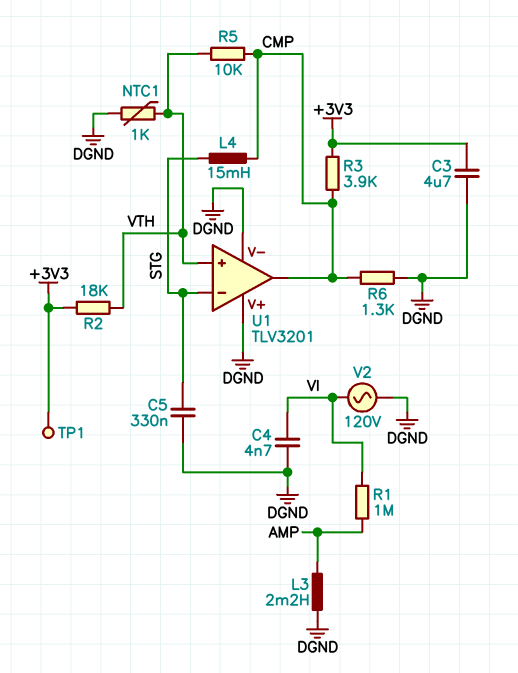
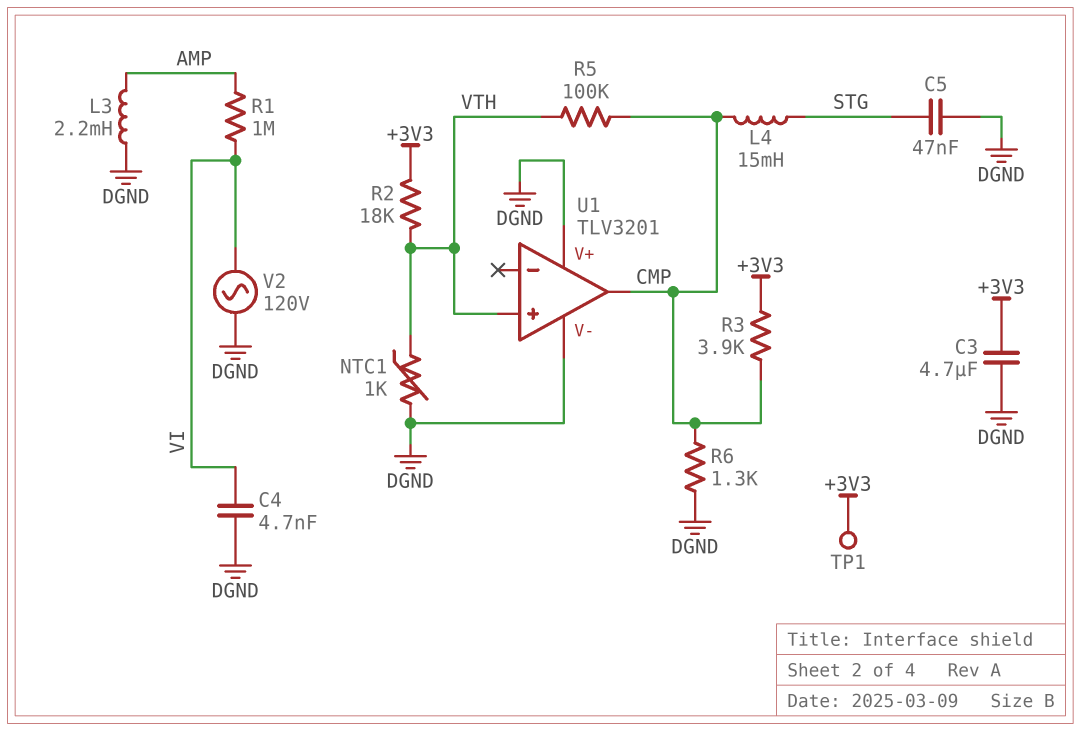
C5: 330nF (DGND, STG) -> 47nF (DGND, STG)
R5: 10k (CMP, VTH) -> 100k (CMP, VTH)
U1 pin in-: STG -> none

